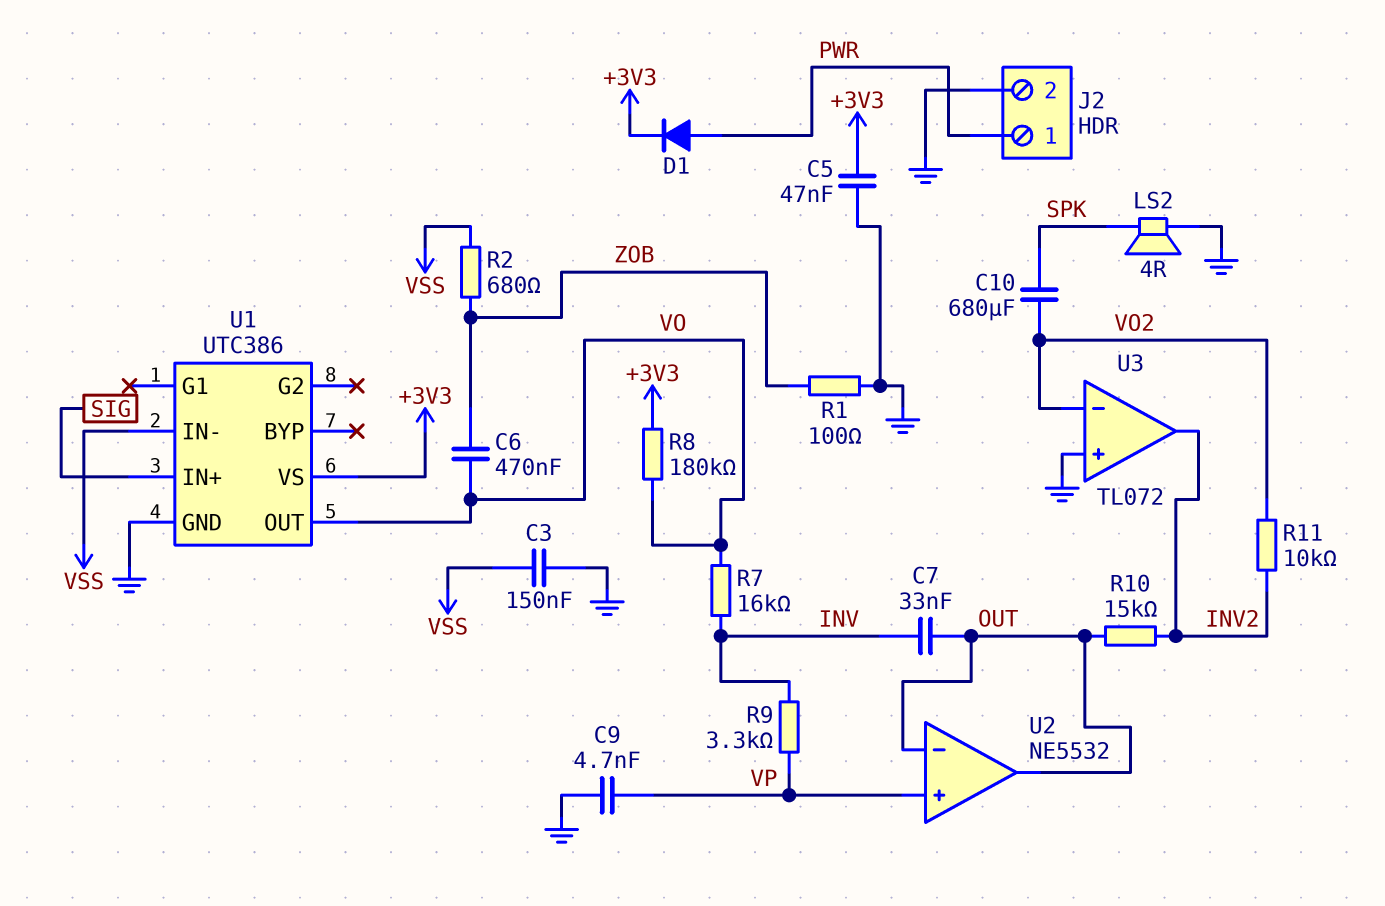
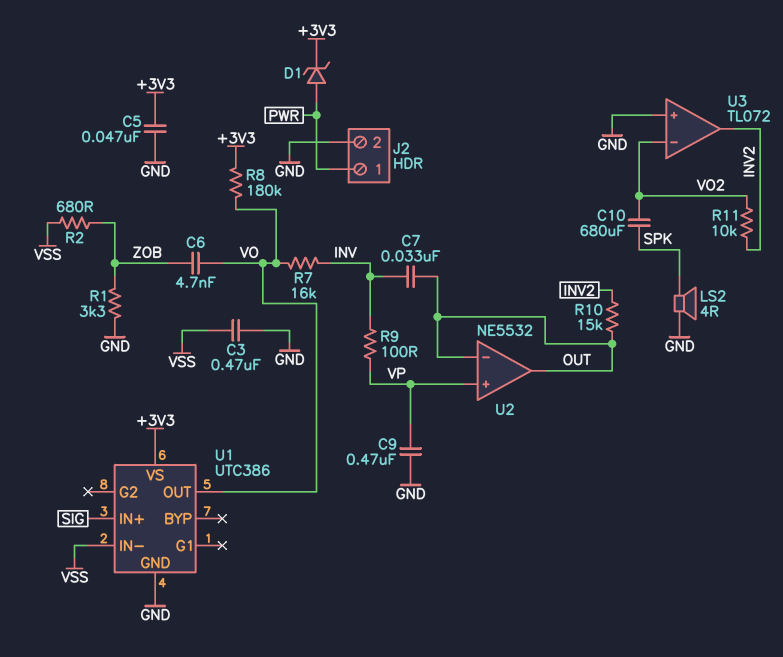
C3: 150nF (GND, VSS) -> 470nF (GND, VSS)
C6: 470nF (VO, ZOB) -> 4.7nF (VO, ZOB)
C9: 4.7nF (GND, VP) -> 470nF (GND, VP)
D1: diode (A PWR, K +3V3) -> zener (A PWR, K +3V3)
R1: 100 (GND, ZOB) -> 3.3k (GND, ZOB)
R9: 3.3k (INV, VP) -> 100 (INV, VP)

